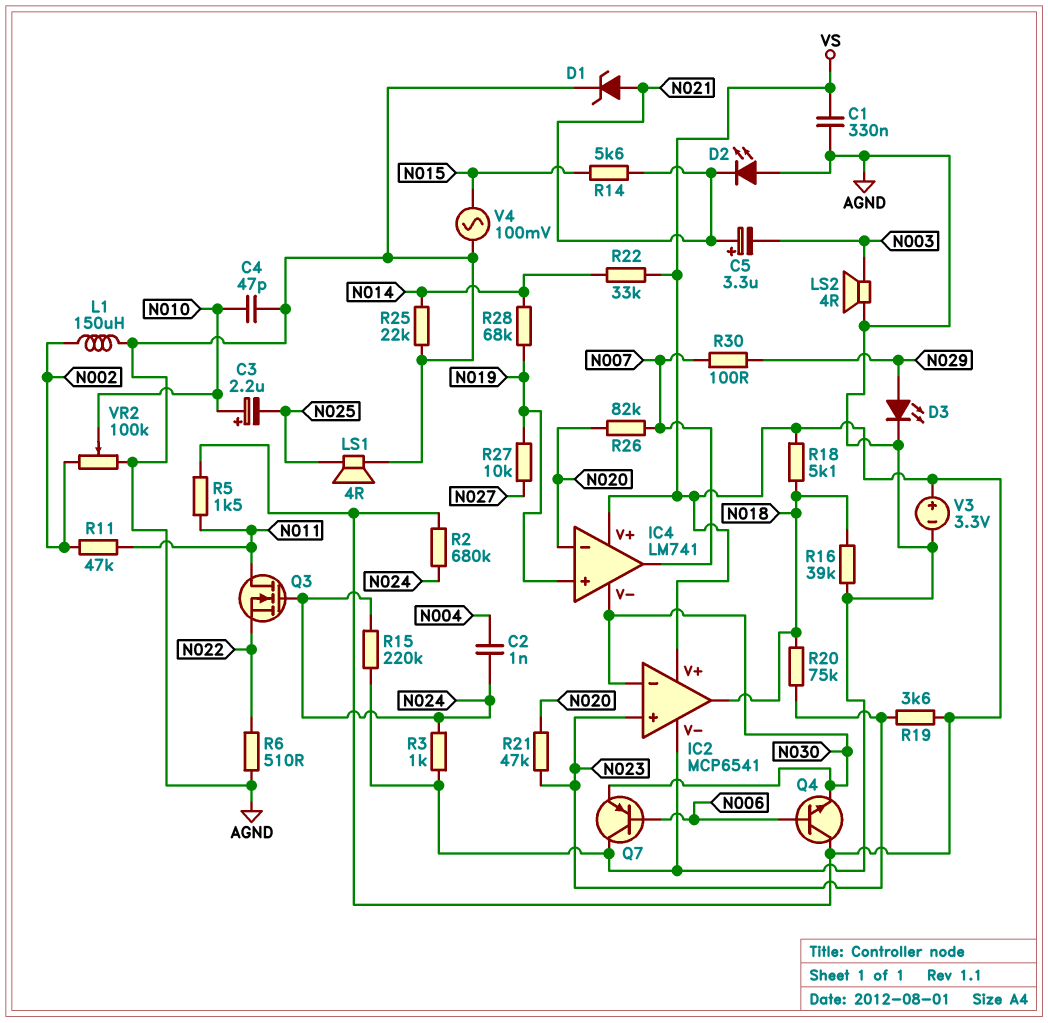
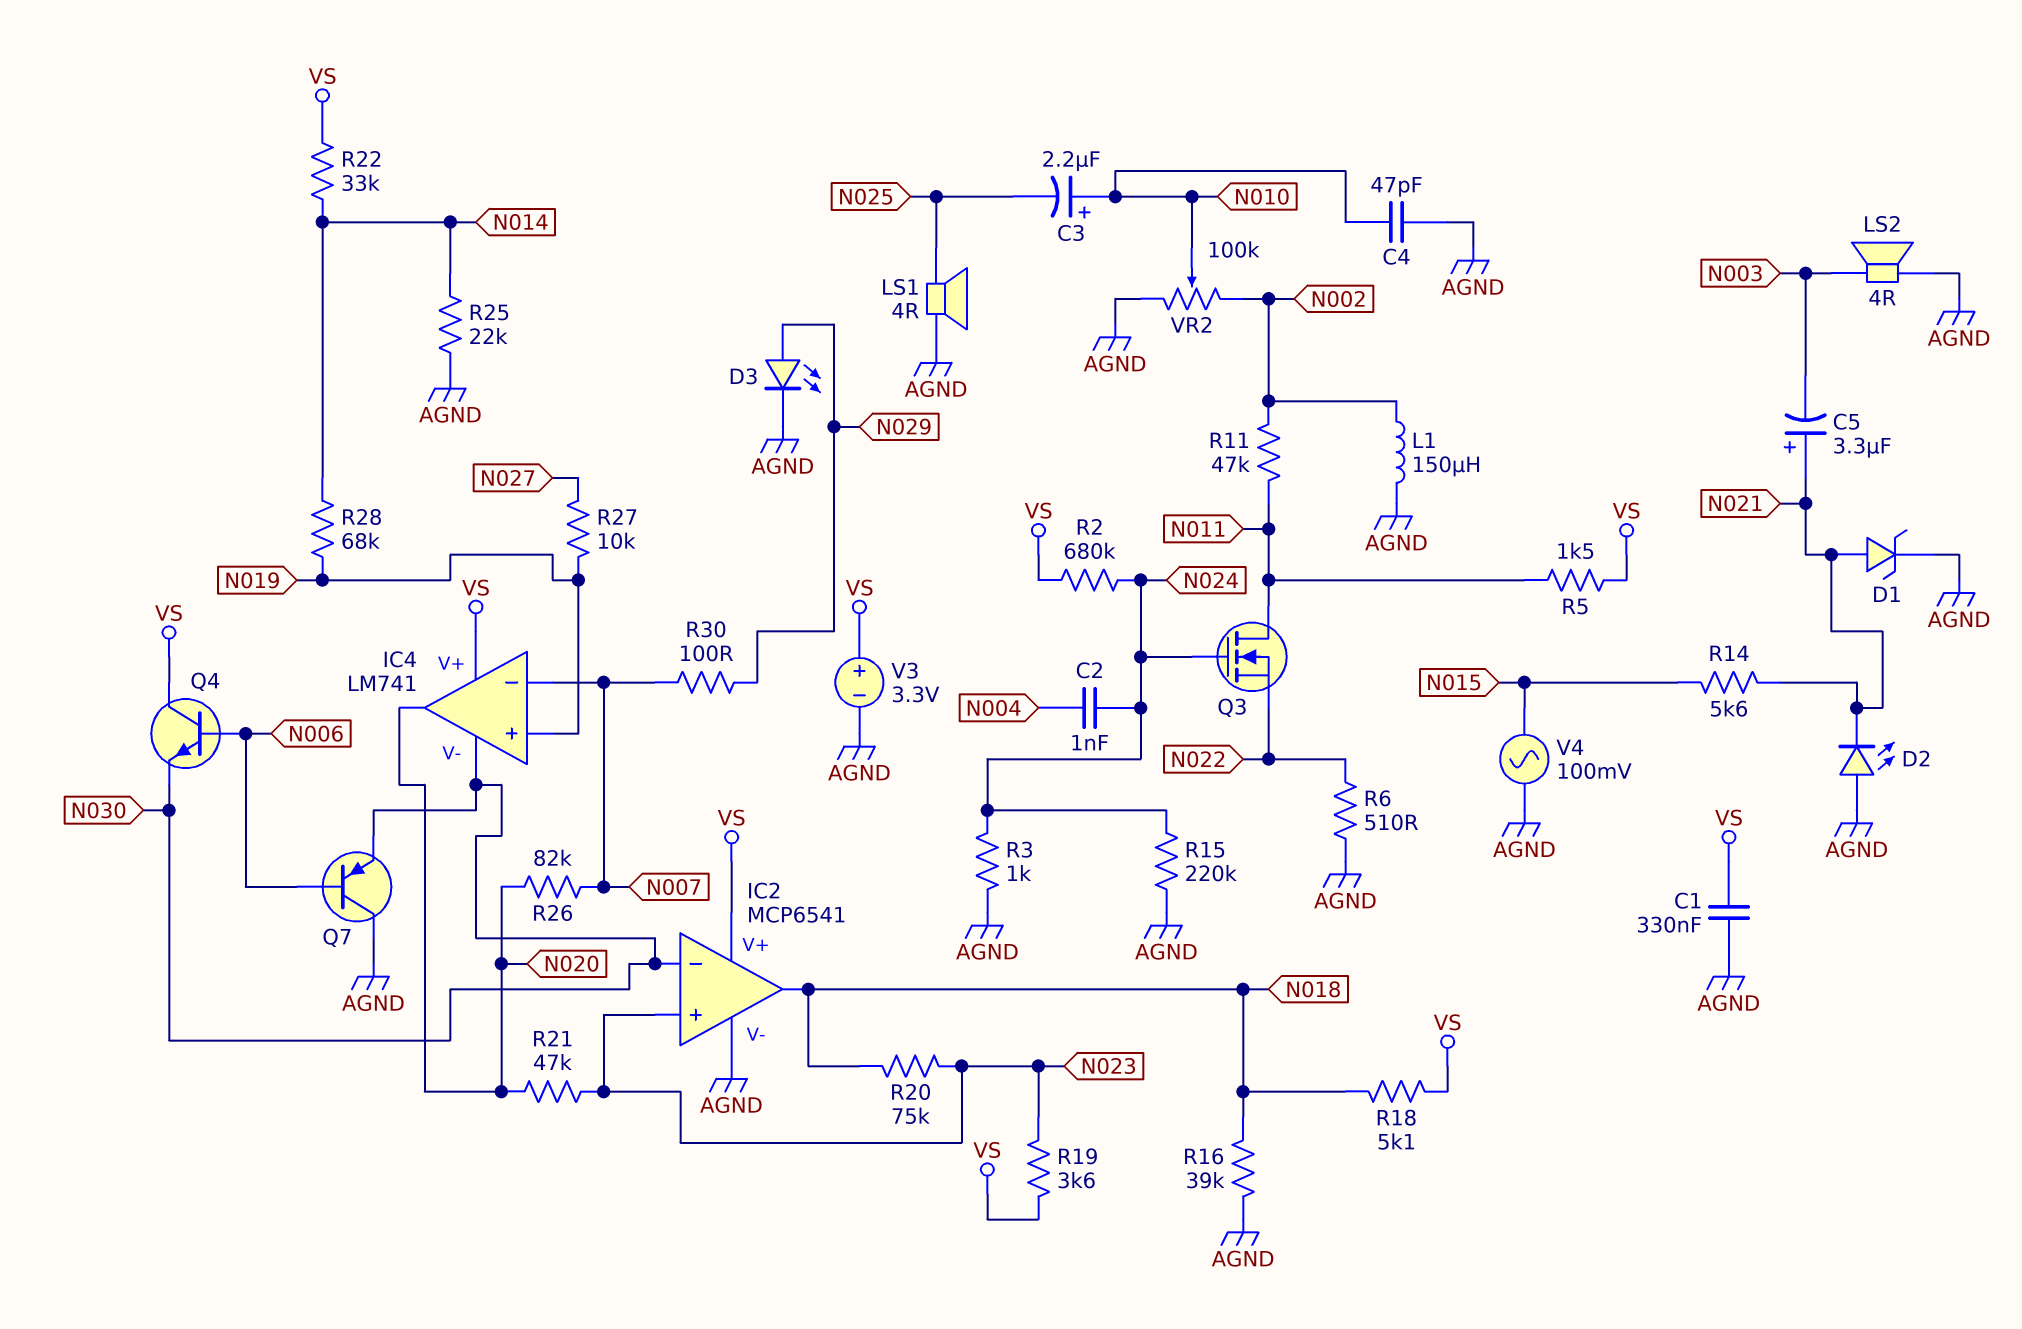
IC4 pin in-: N020 -> N007
IC4 pin out: N007 -> N020

